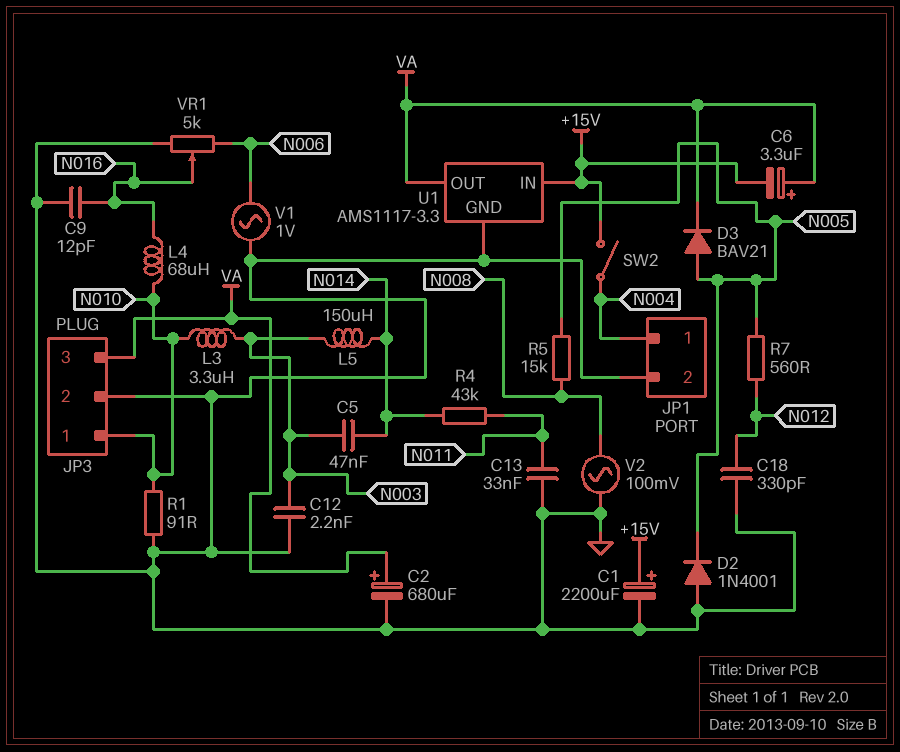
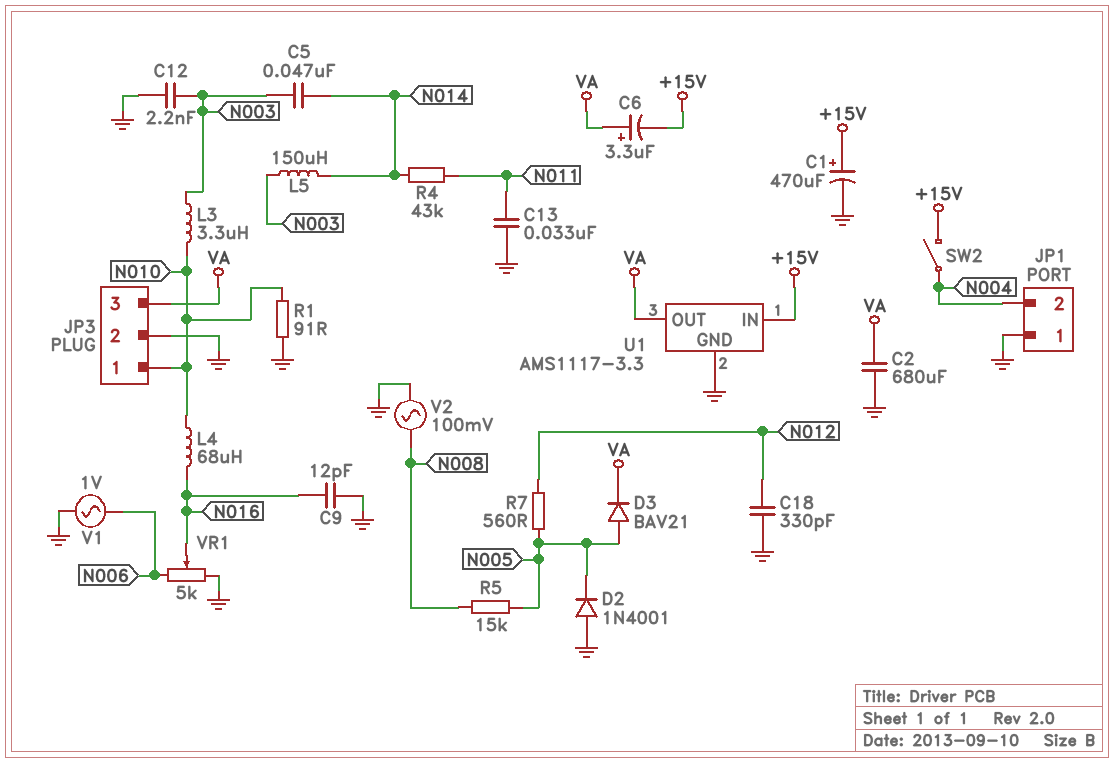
C1: 2200uF (plus +15V, minus GND) -> 470uF (plus +15V, minus GND)
C2: 680uF (plus VA, minus GND) -> 680uF (GND, VA)
JP1 pin 1: N004 -> GND
JP1 pin 2: GND -> N004

